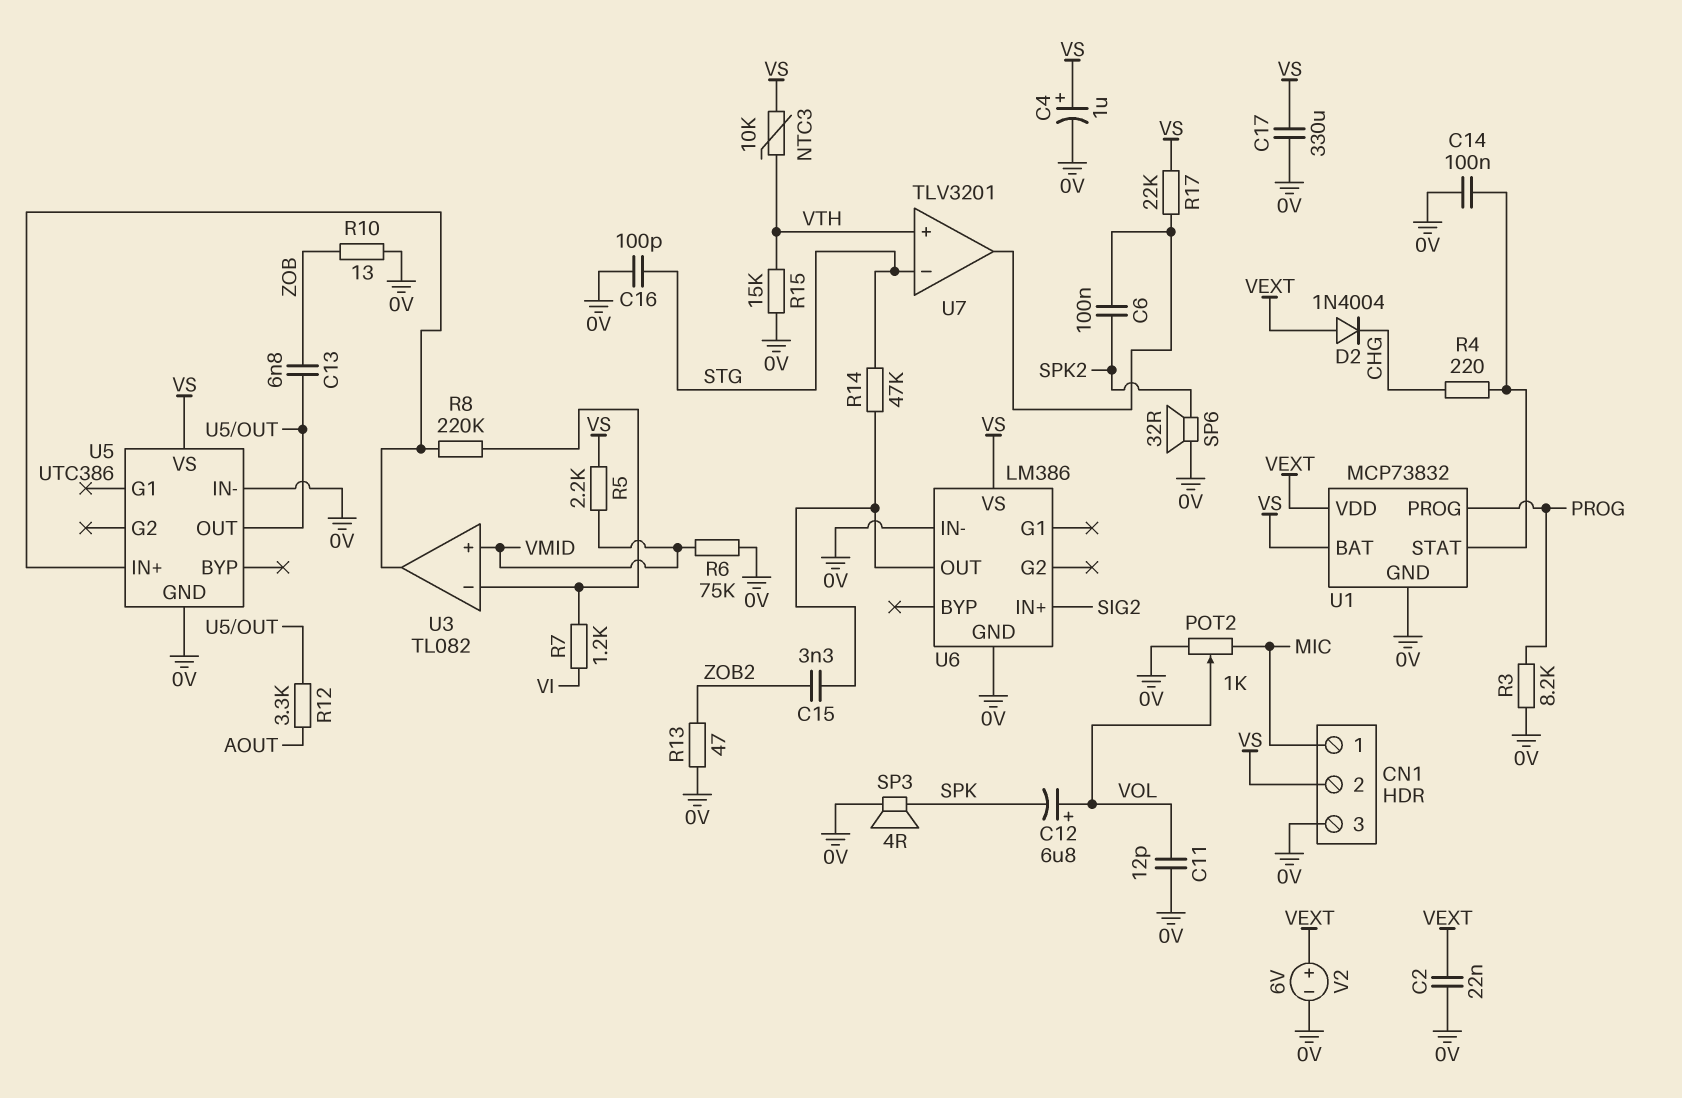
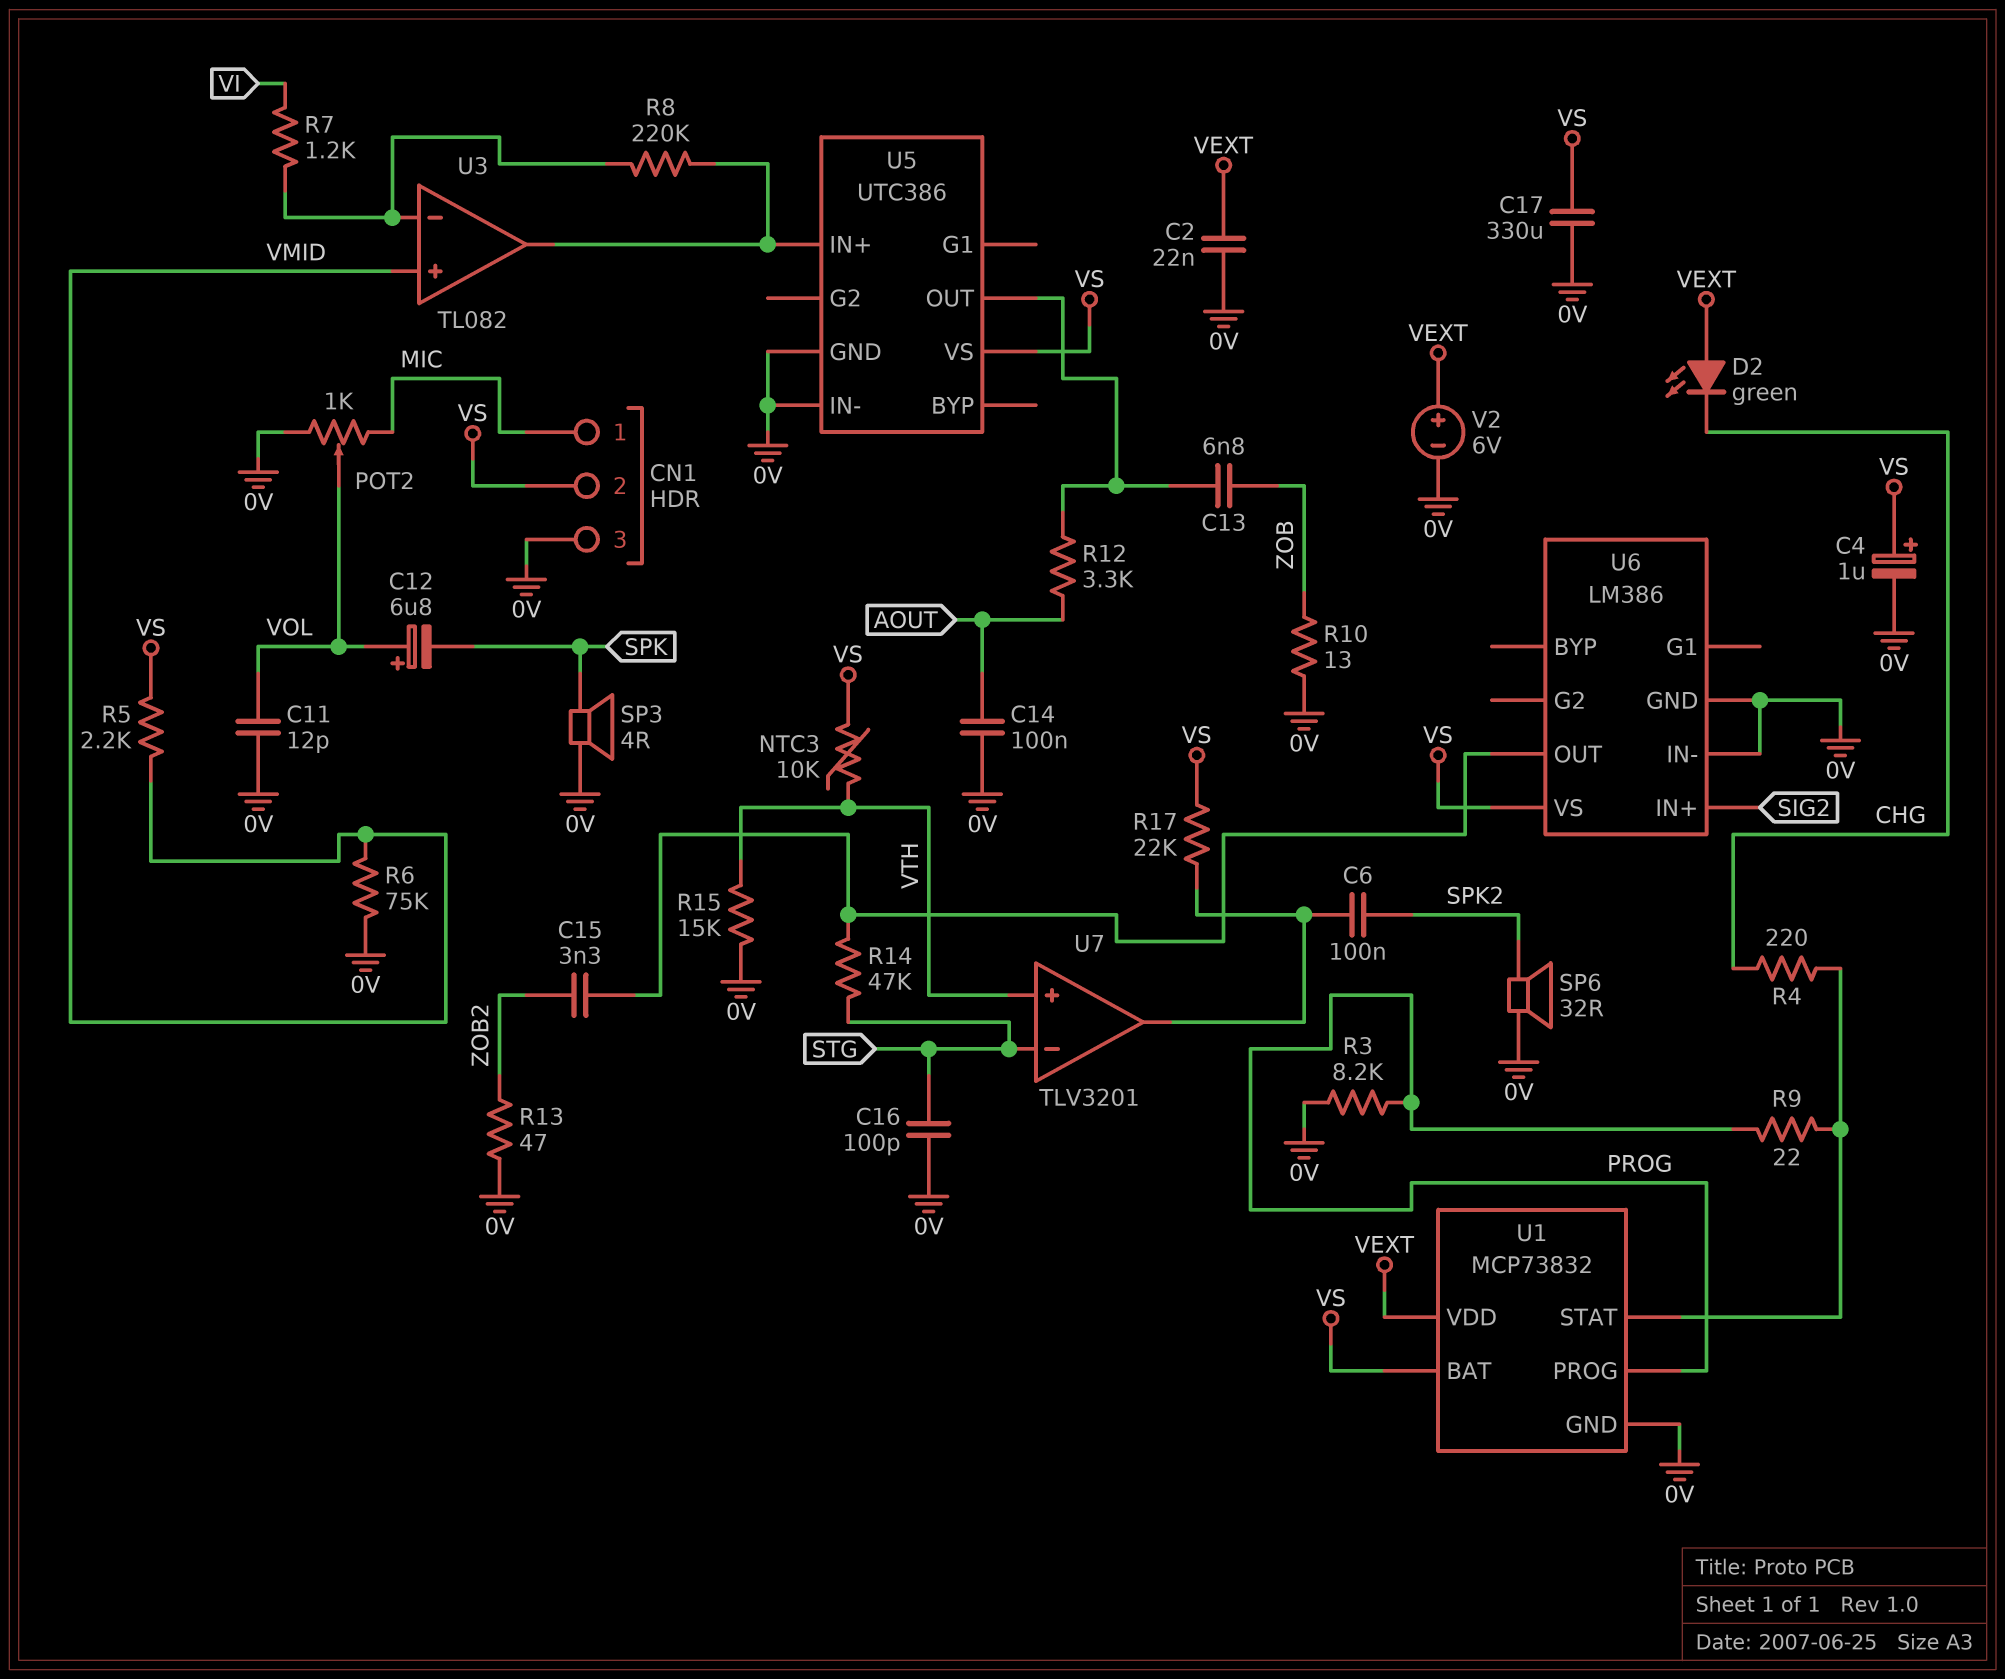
C14: 100nF (0V, U1/STAT) -> 100nF (0V, AOUT)
D2: diode 1N4004 (A VEXT, K CHG) -> LED green (A VEXT, K CHG)
R9: none -> 22 (PROG, U1/STAT)

